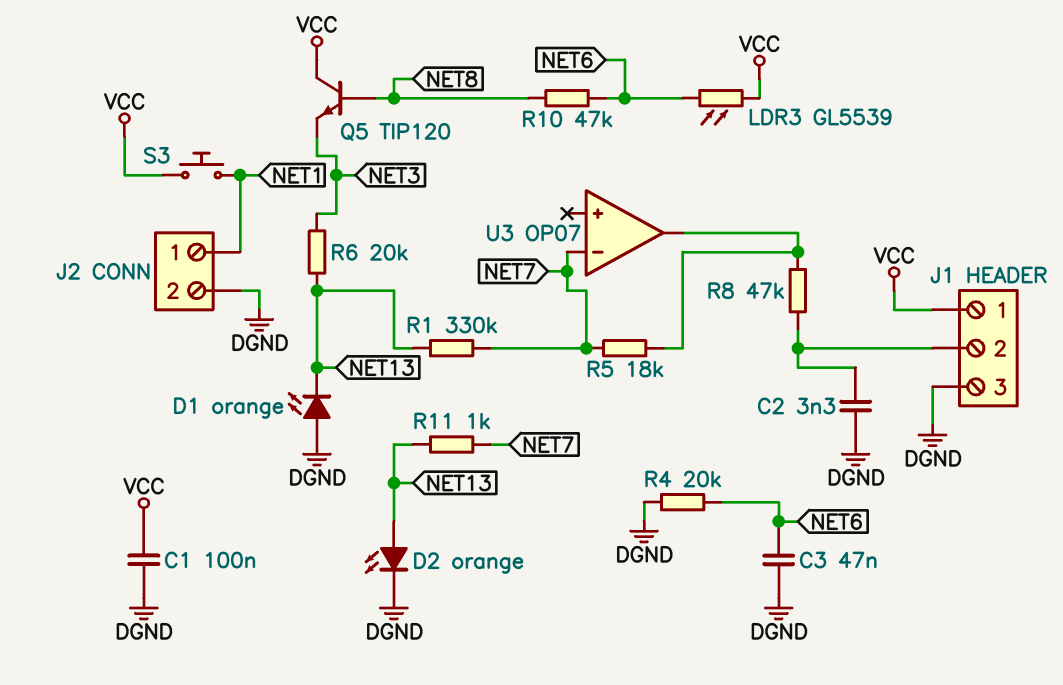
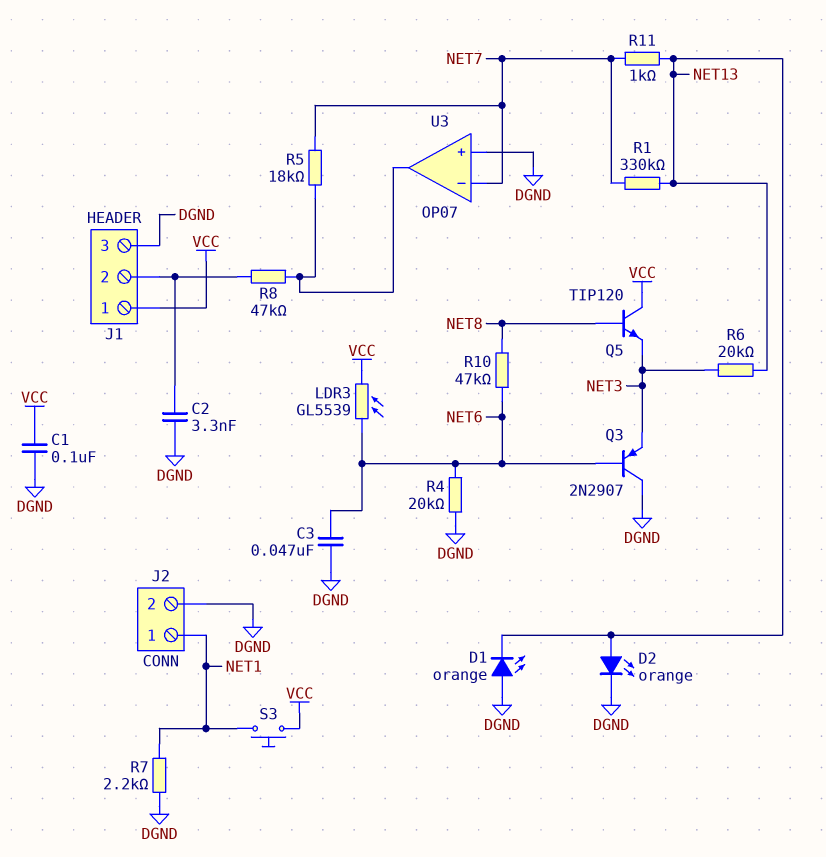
Q3: none -> PNP 2N2907 (B NET6, C DGND, E NET3)
R7: none -> 2.2k (DGND, NET1)
U3 pin in+: none -> DGND

